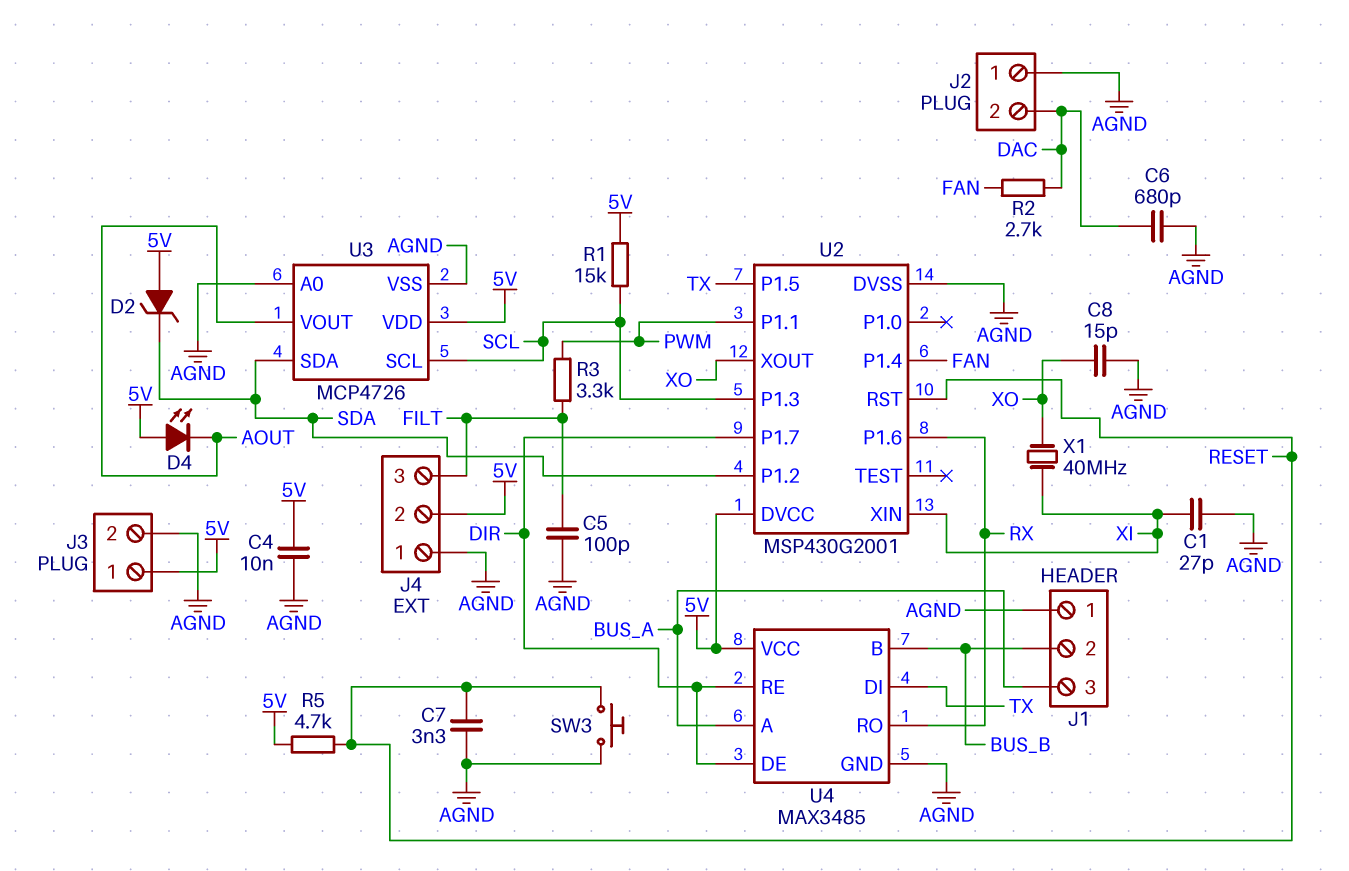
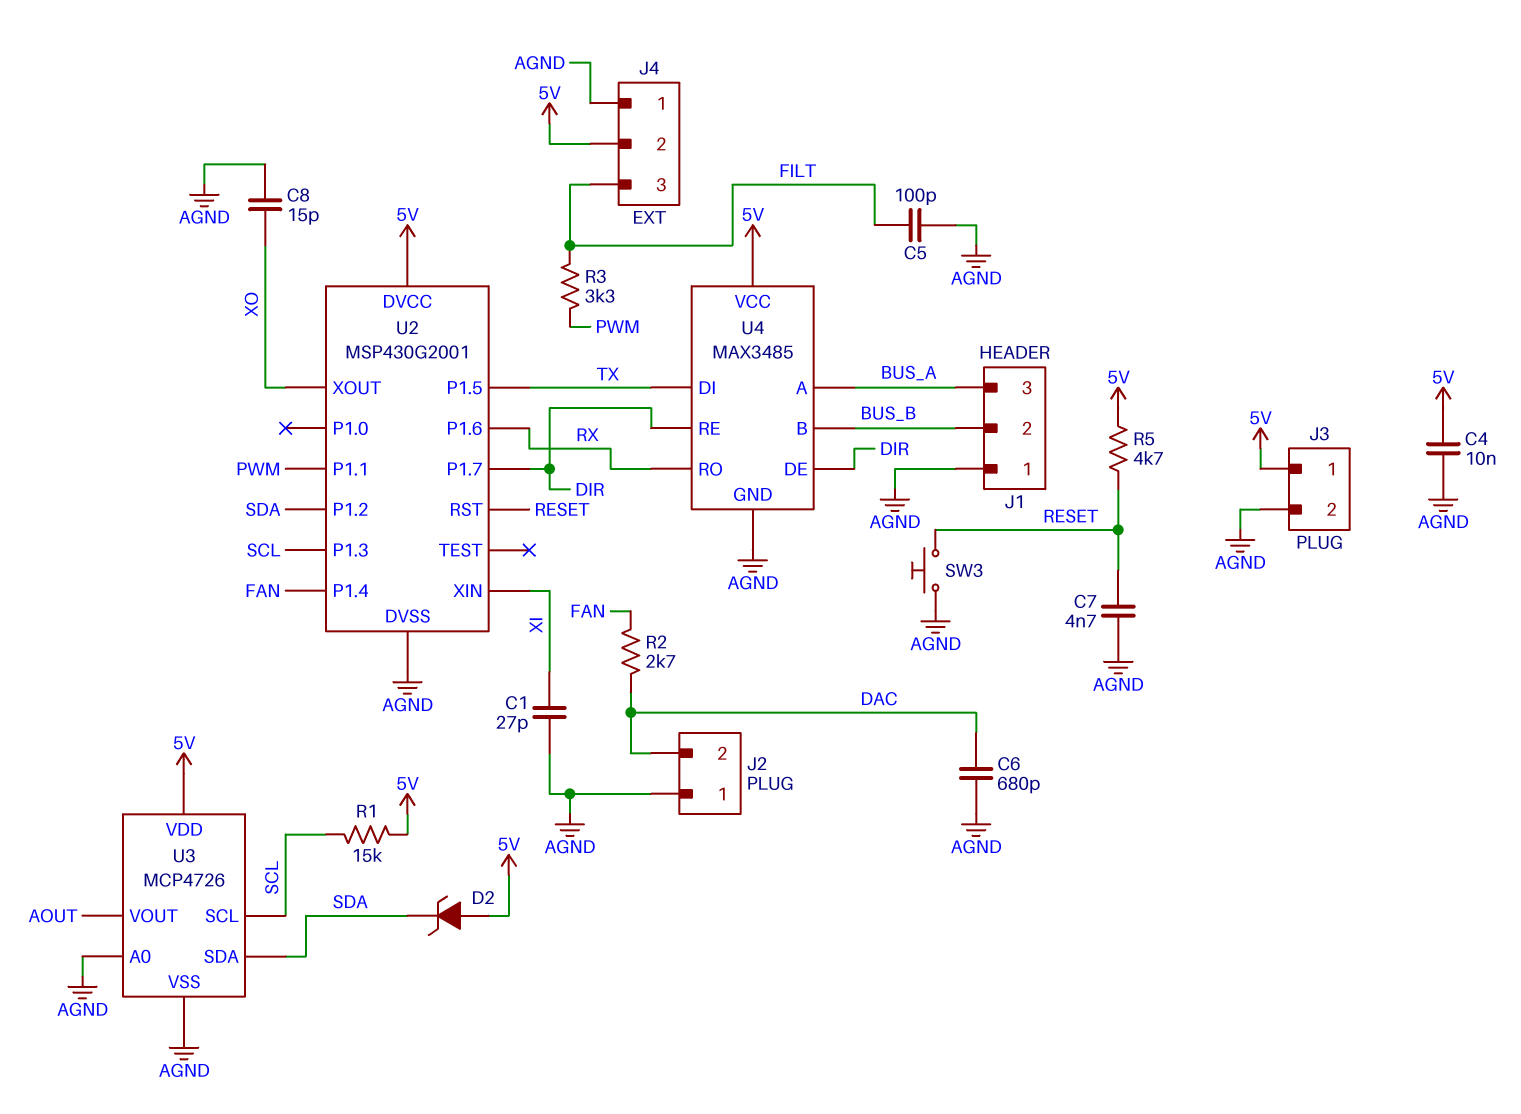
C7: 3.3nF (AGND, RESET) -> 4.7nF (AGND, RESET)
D4: LED (A 5V, K AOUT) -> none
X1: 40MHz (XI, XO) -> none

